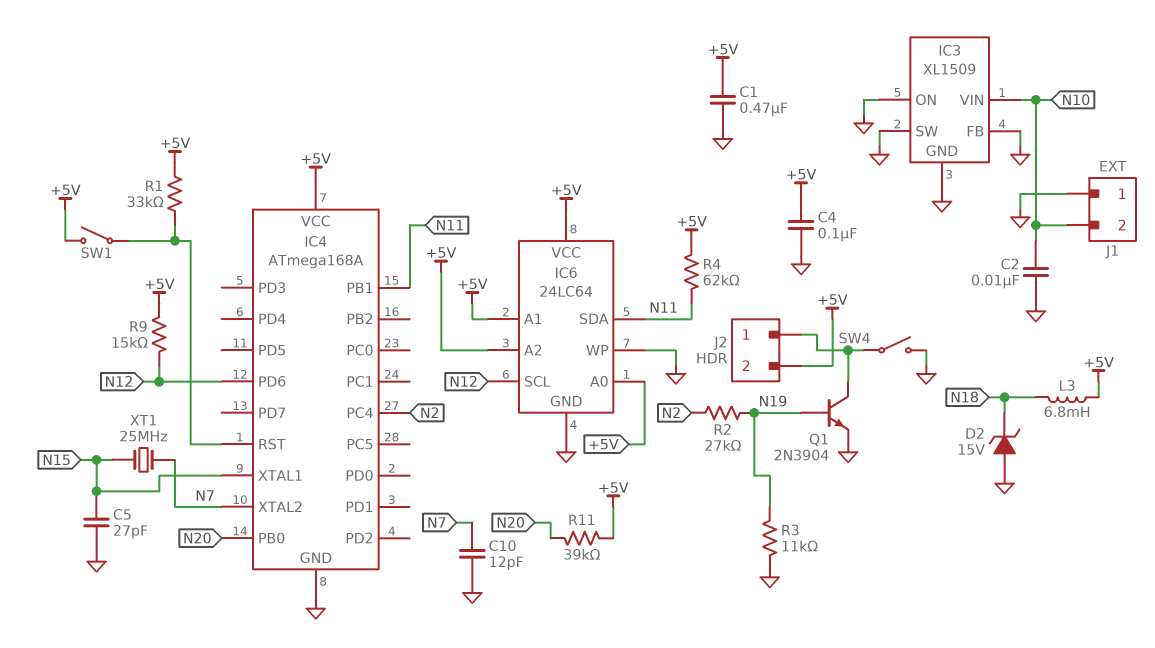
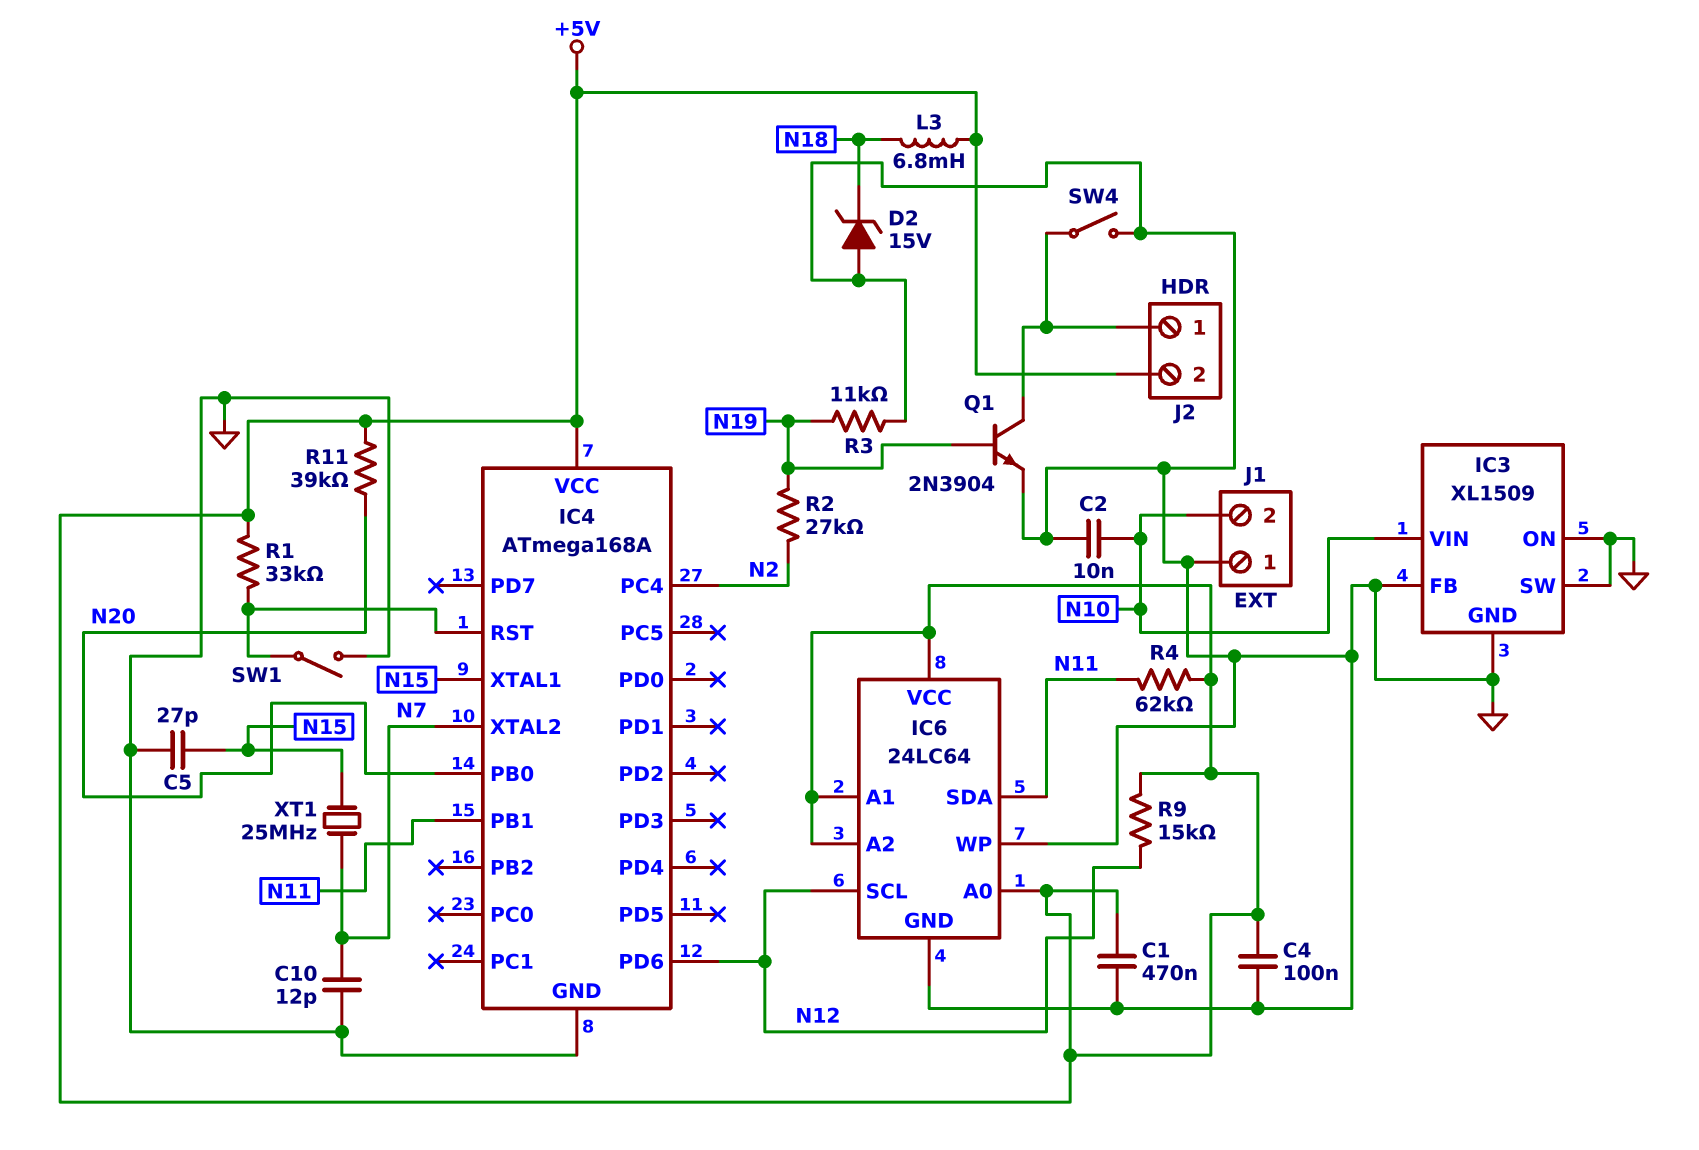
SW1: switch (+5V, IC4/RST) -> switch (GND, IC4/RST)

